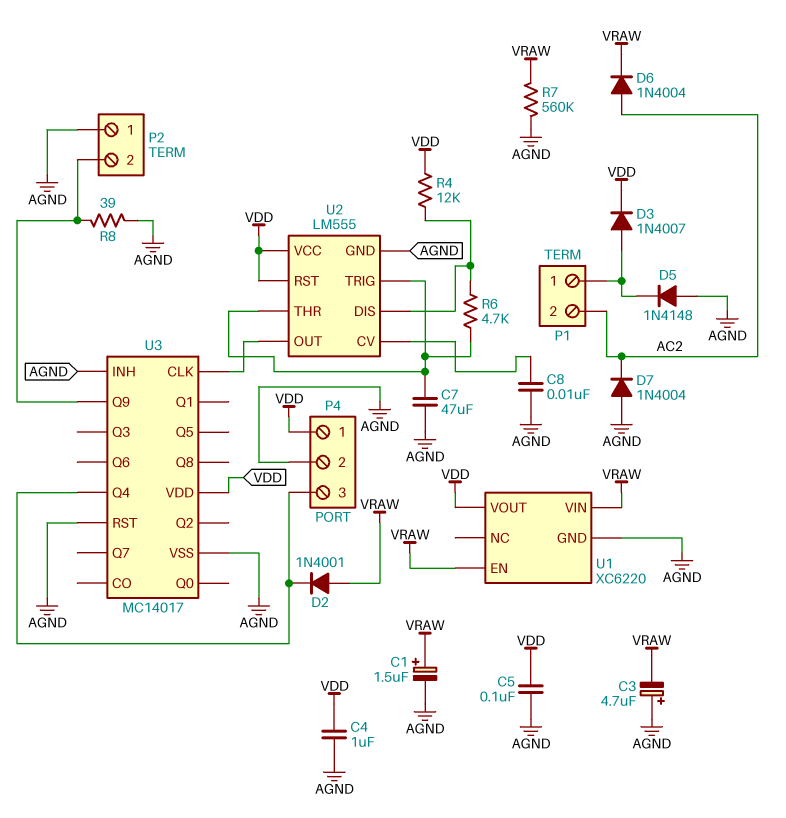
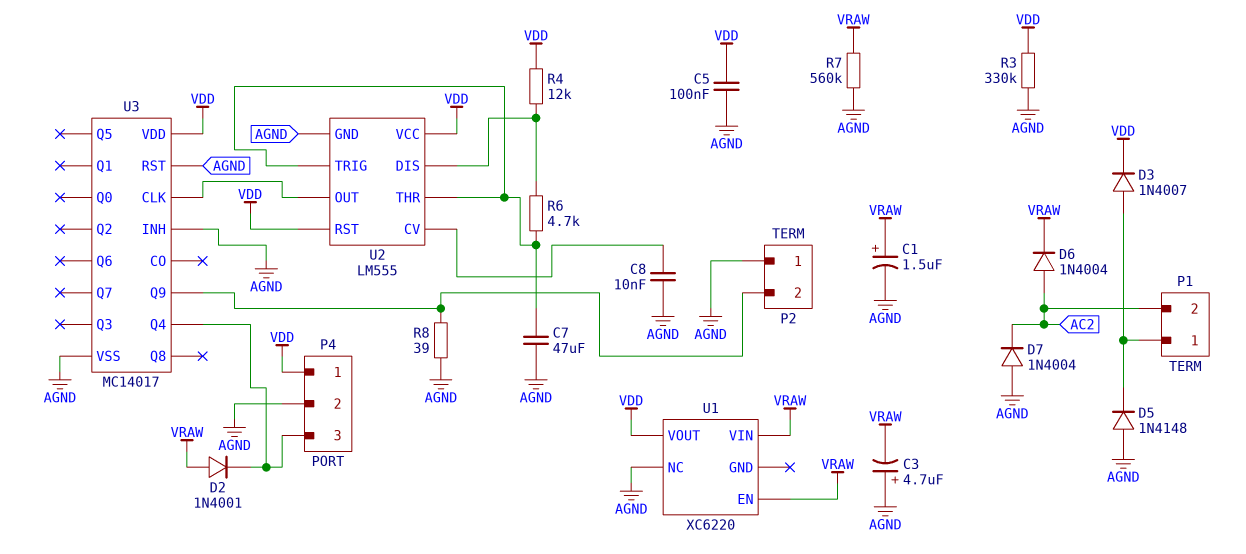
C4: 1uF (AGND, VDD) -> none
R3: none -> 330k (AGND, VDD)
U1 pin GND: AGND -> none
U1 pin NC: none -> AGND

